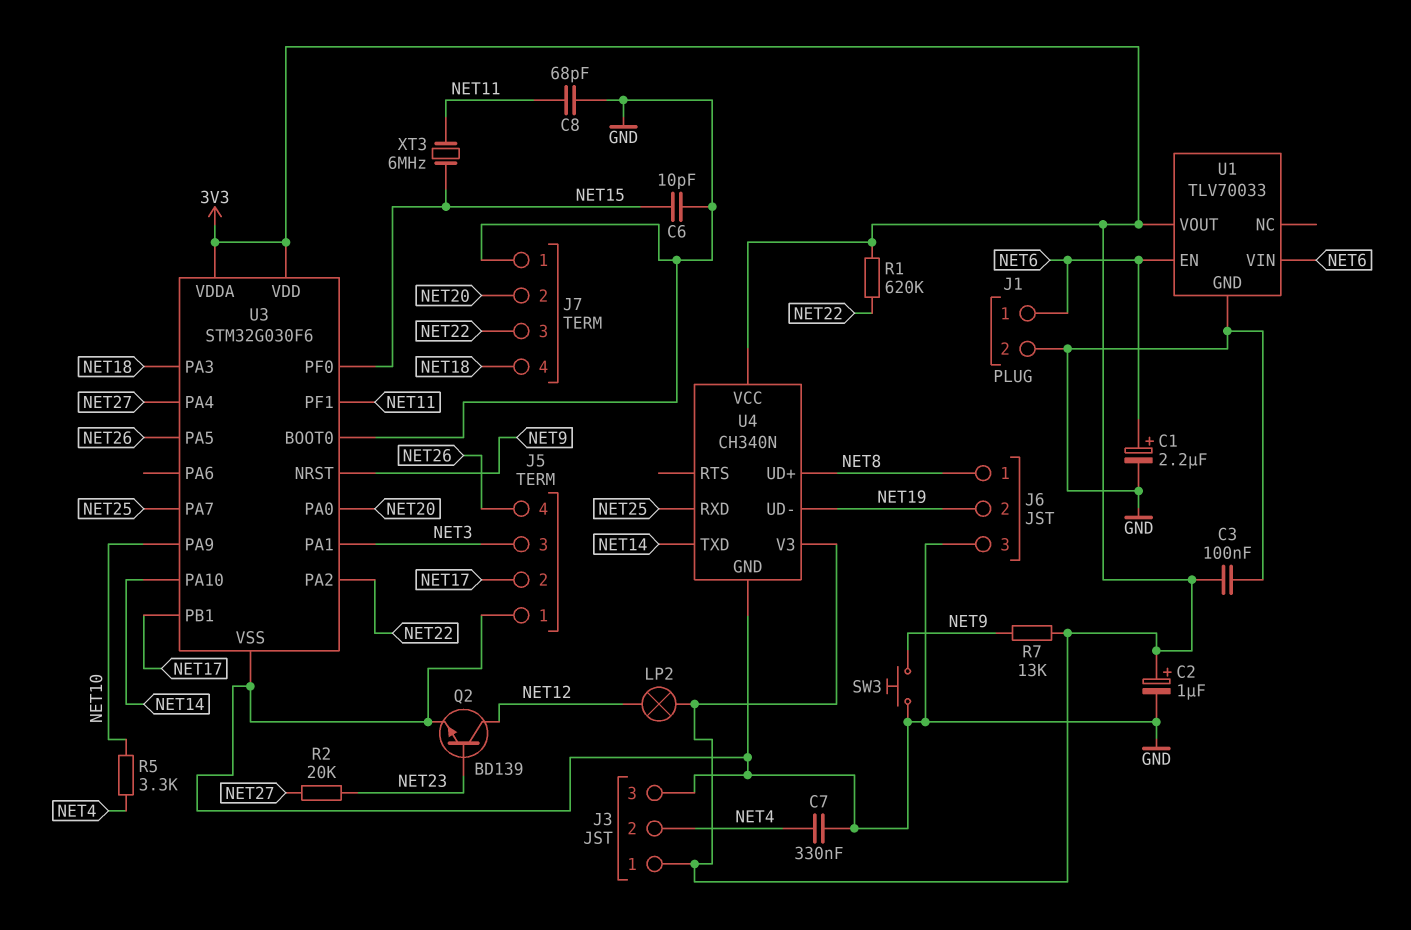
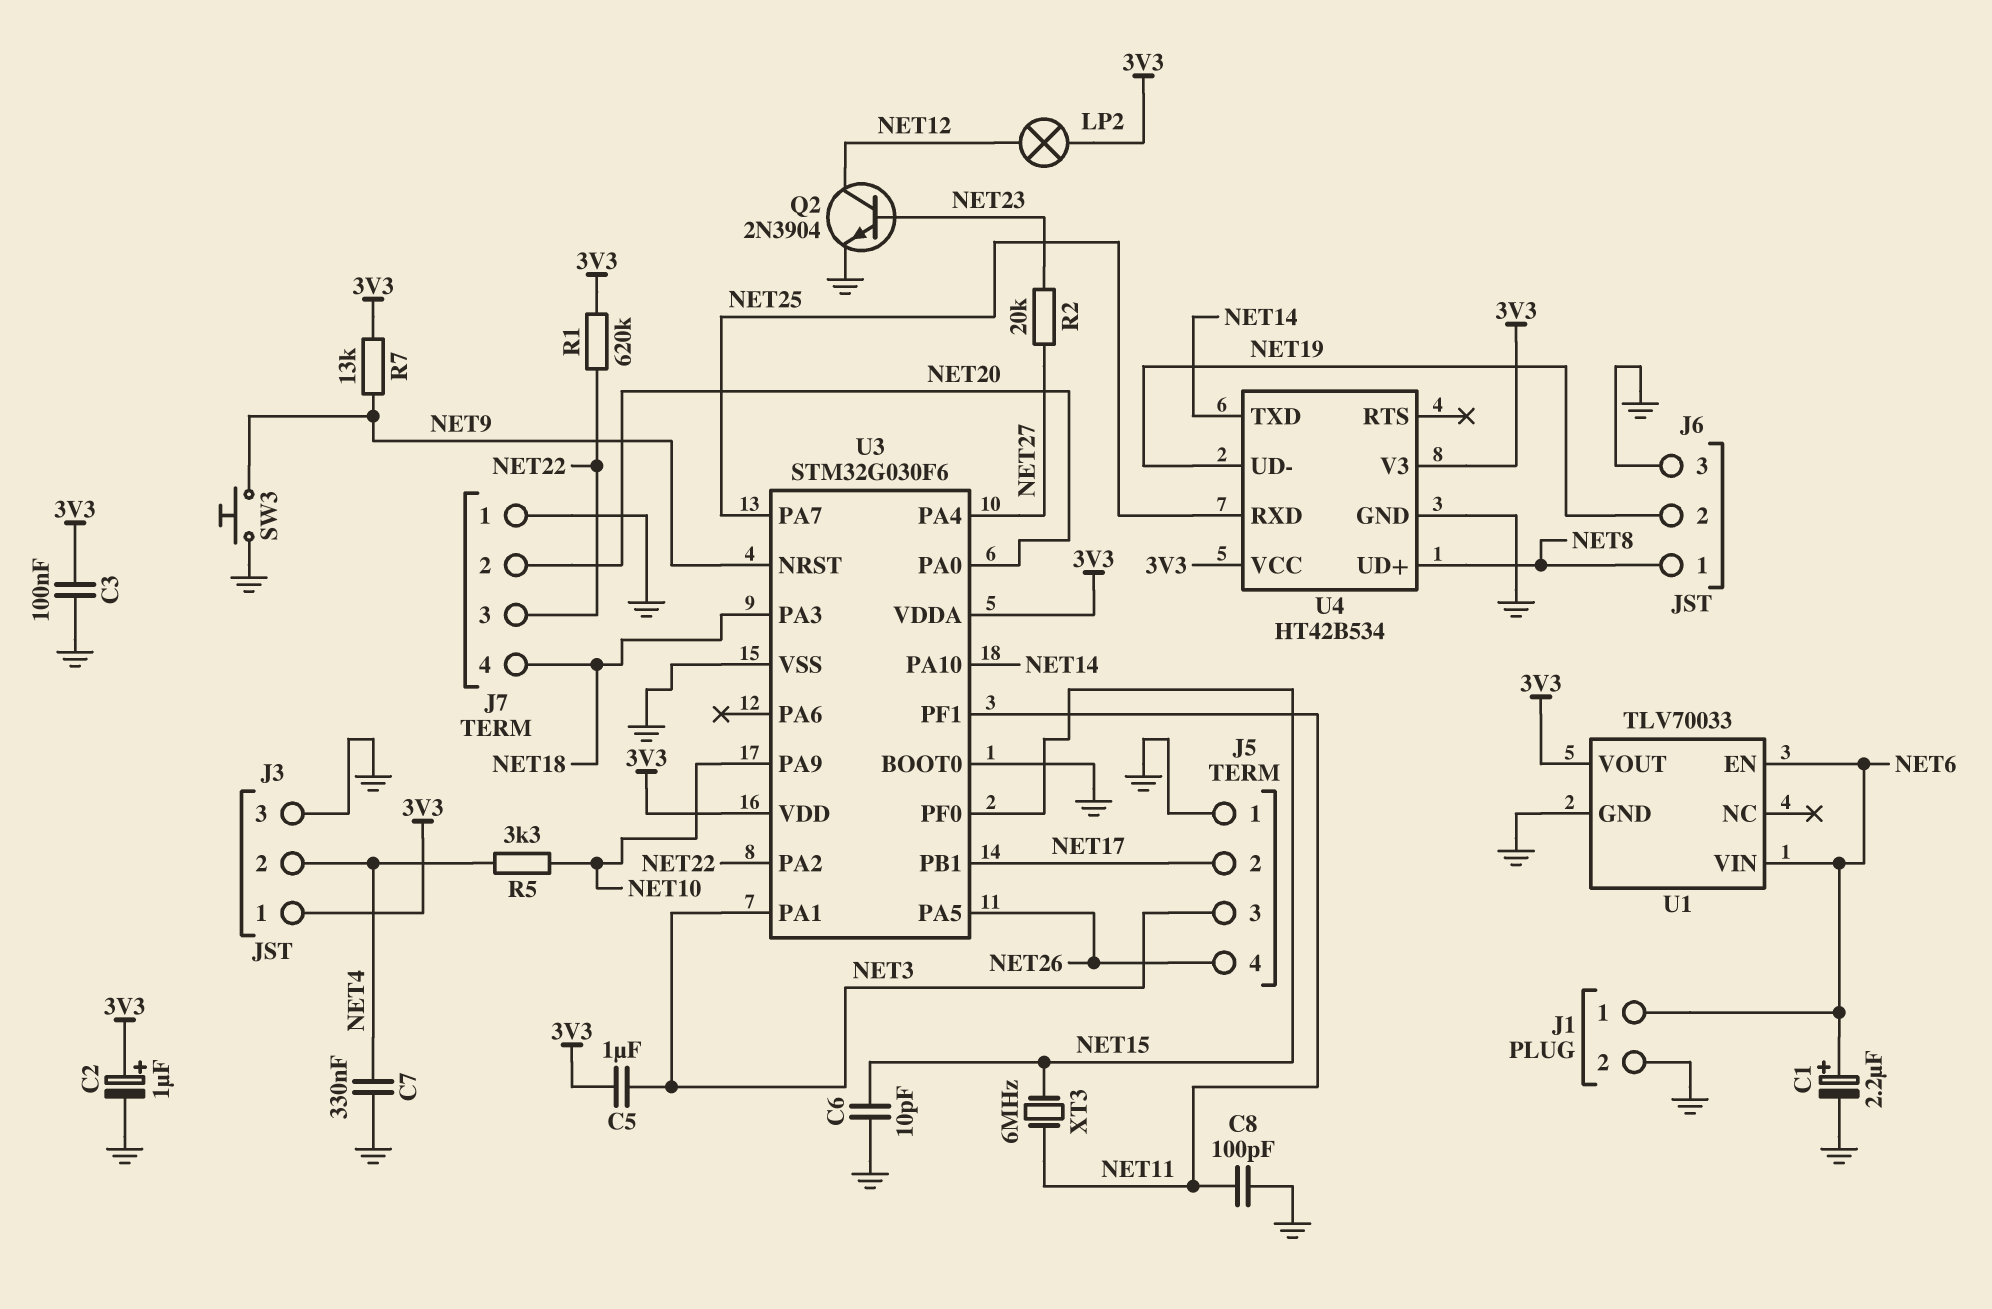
C5: none -> 1uF (3V3, NET3)
C8: 68pF (GND, NET11) -> 100pF (GND, NET11)
Q2: NPN BD139 (B NET23, C NET12, E GND) -> NPN 2N3904 (B NET23, C NET12, E GND)
U4: CH340N -> HT42B534

